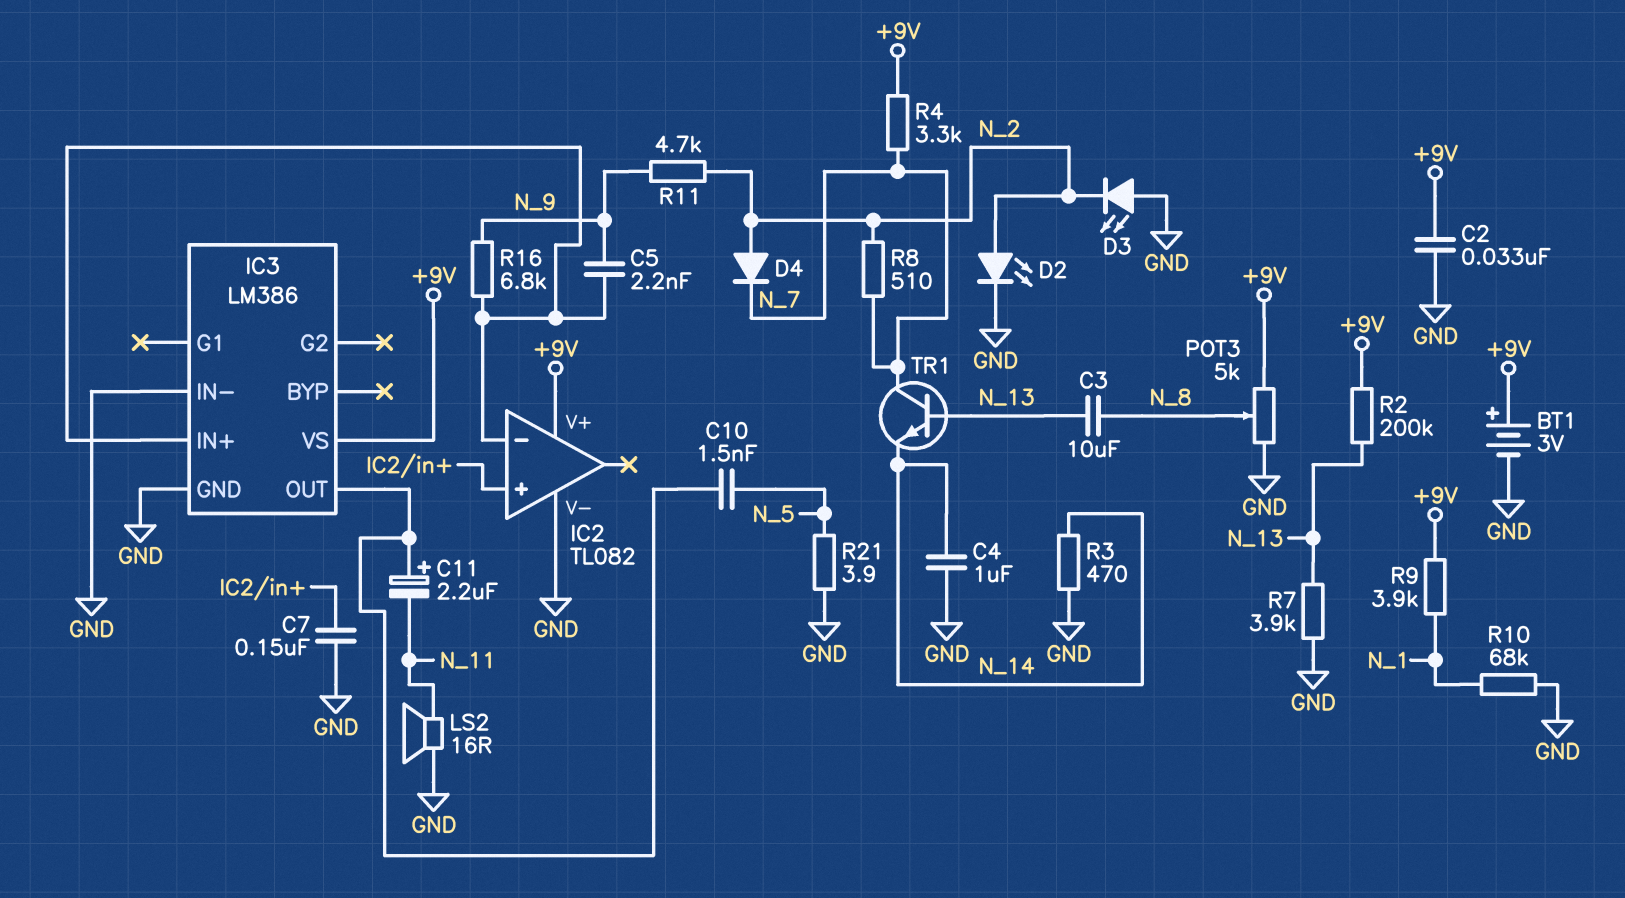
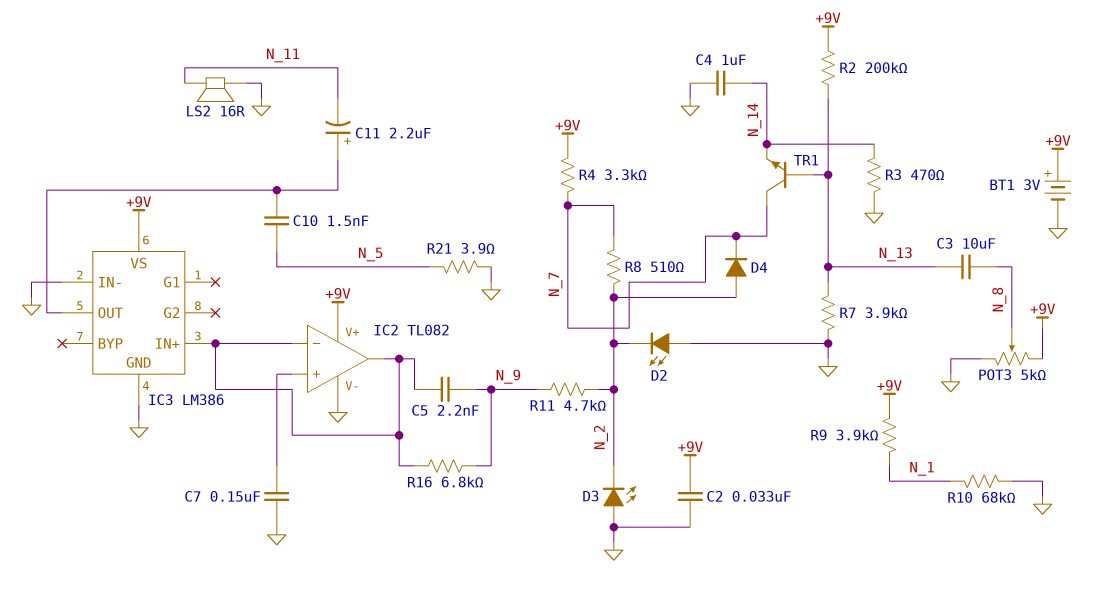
D2: LED (A N_2, K GND) -> LED (A GND, K N_2)
IC2 pin out: none -> IC2/in-

